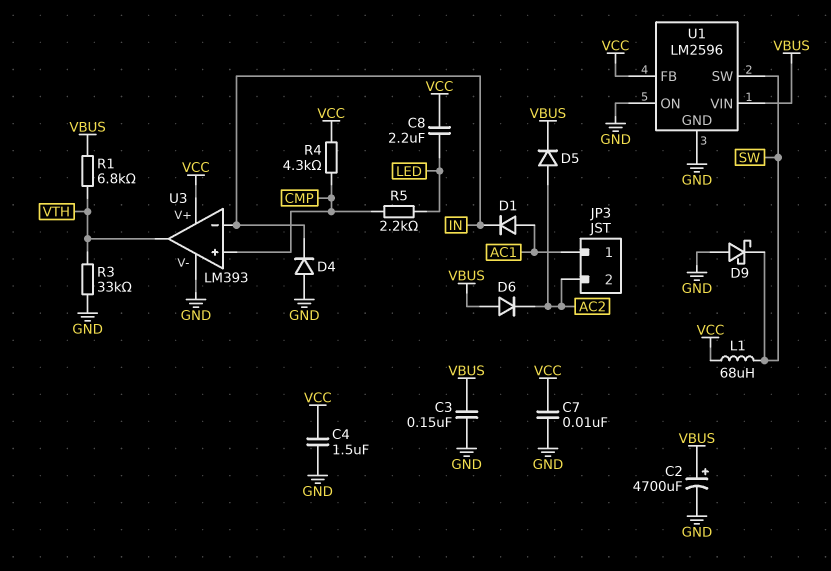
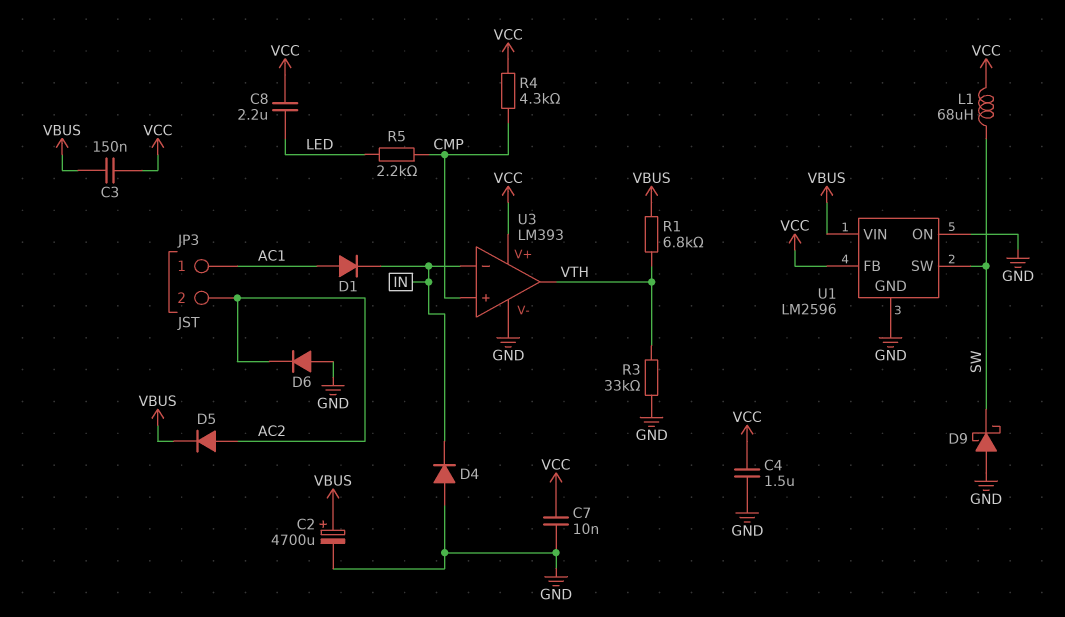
C3: 150nF (GND, VBUS) -> 150nF (VBUS, VCC)
D6: diode (A VBUS, K AC2) -> diode (A GND, K AC2)

